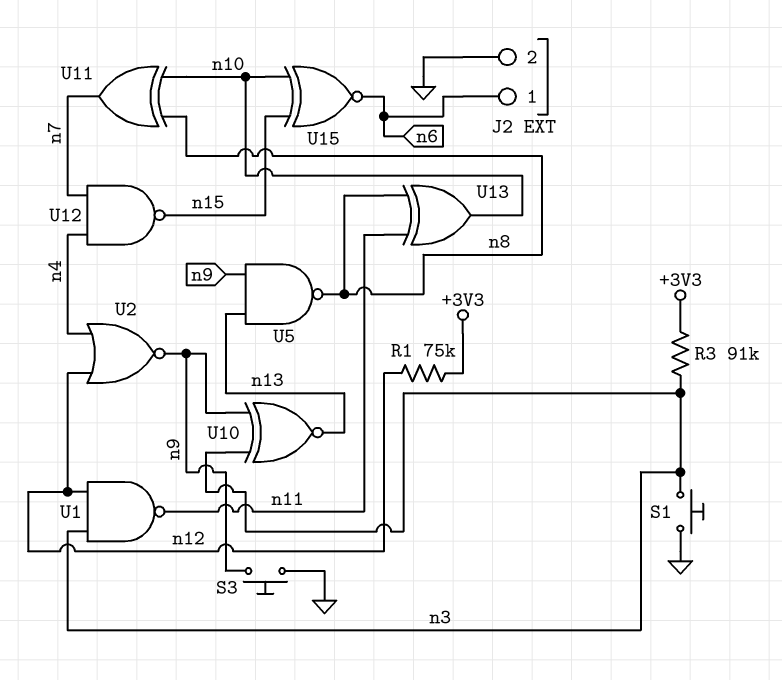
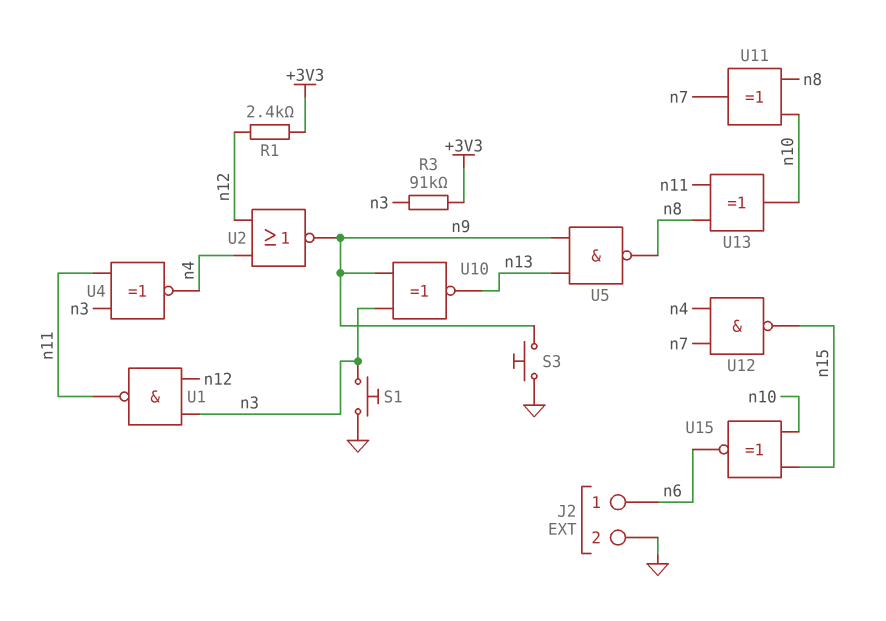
R1: 75k (+3V3, n12) -> 2.4k (+3V3, n12)
U4: none -> XNOR (in n3, in n11, out n4)

